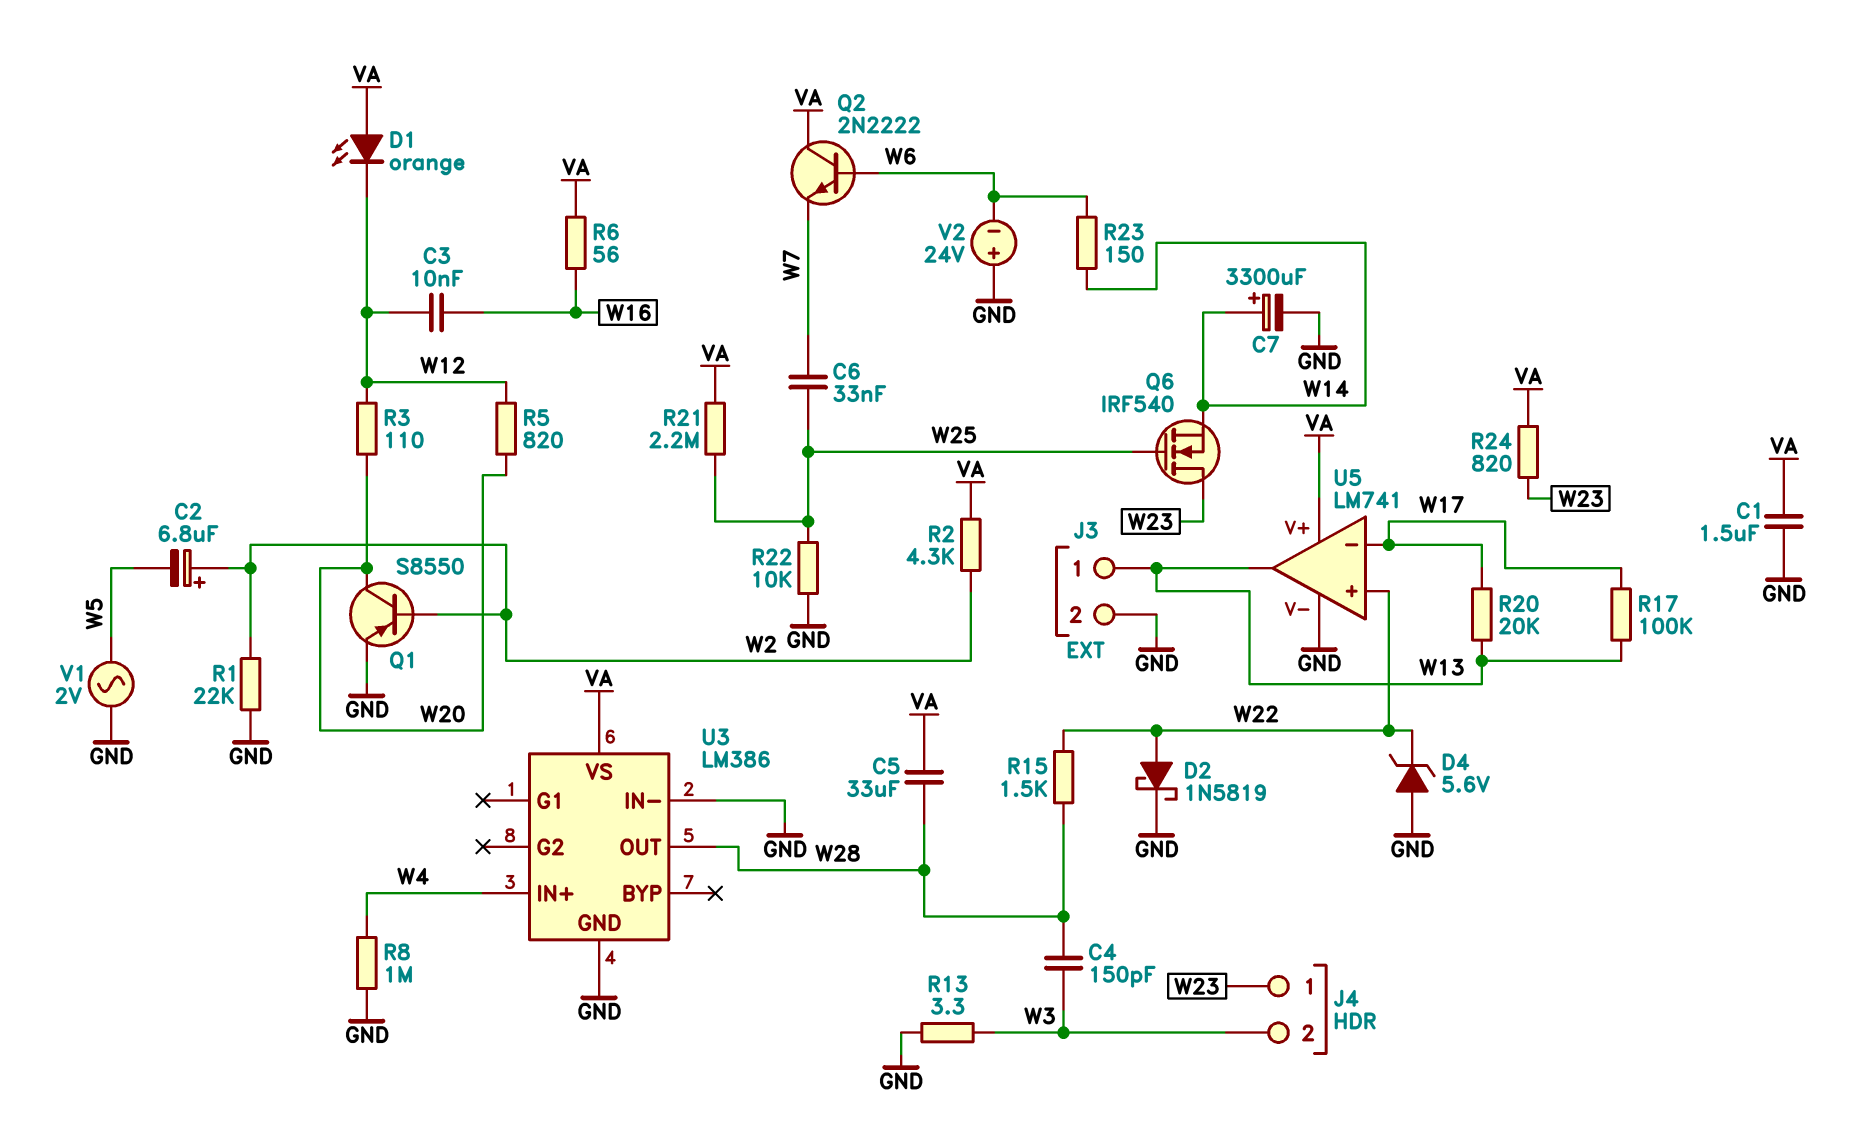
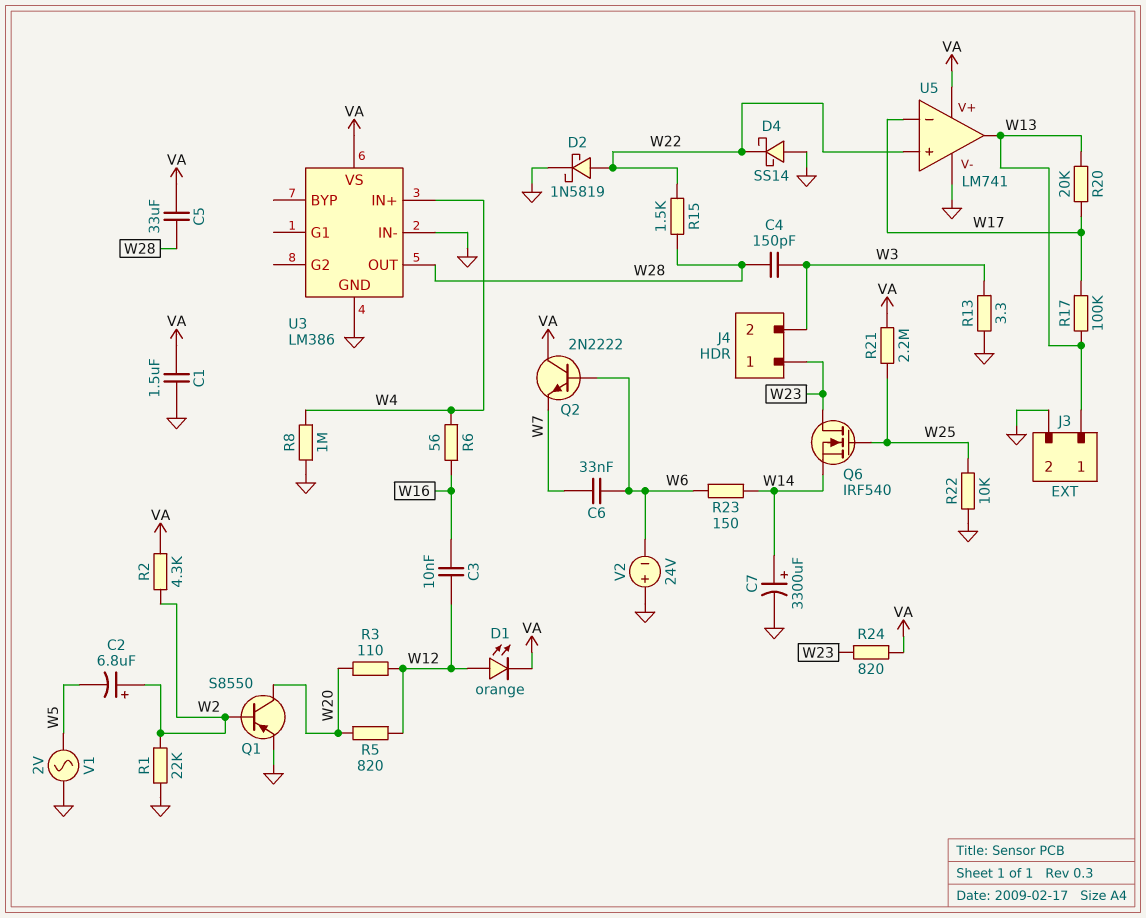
C6: 33nF (W7, W25) -> 33nF (W6, W7)
D1: LED orange (A VA, K W12) -> LED orange (A W12, K VA)
D4: zener 5.6V (A GND, K W22) -> schottky SS14 (A GND, K W22)
R6: 56 (VA, W16) -> 56 (W4, W16)

